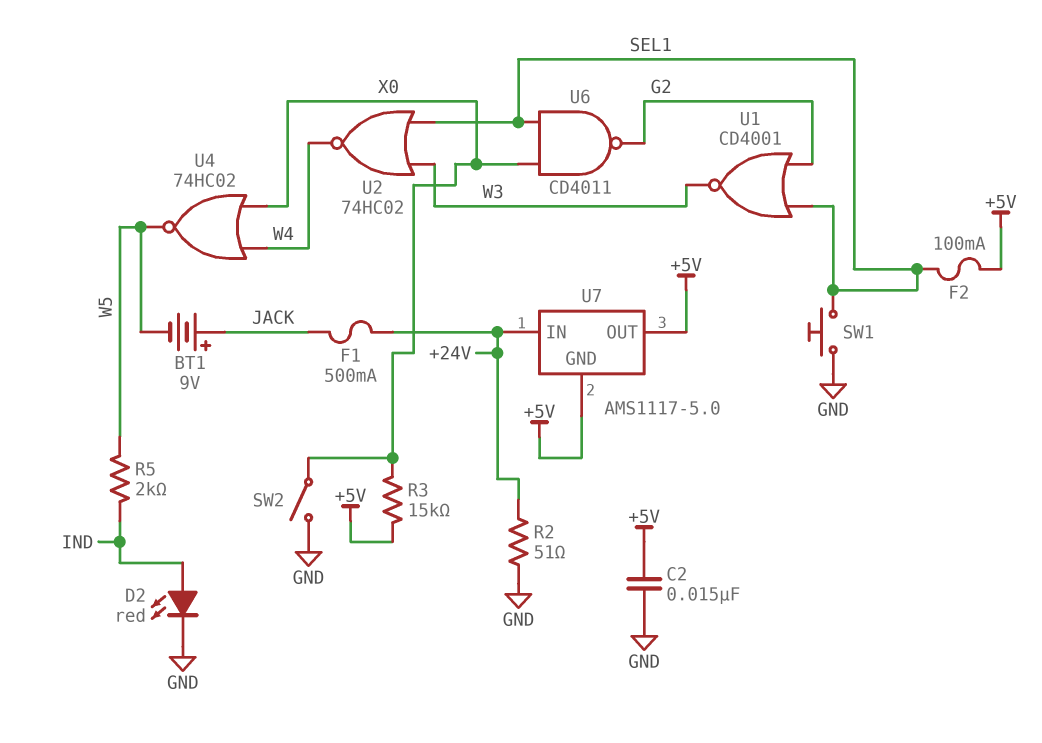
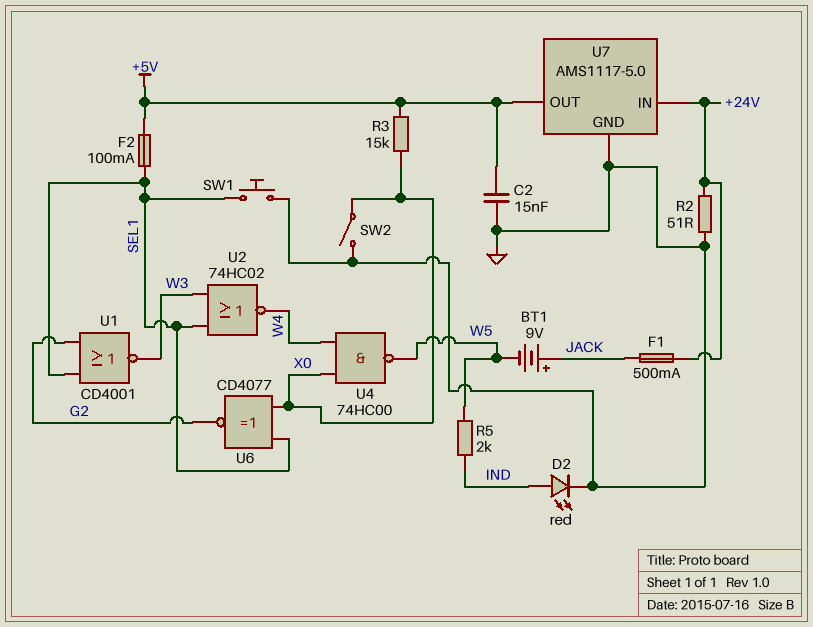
U4: NOR 74HC02 (in W4, in X0, out W5) -> NAND 74HC00 (in W4, in X0, out W5)
U6: NAND CD4011 (in SEL1, in X0, out G2) -> XNOR CD4077 (in SEL1, in X0, out G2)
U7 pin GND: +5V -> GND

